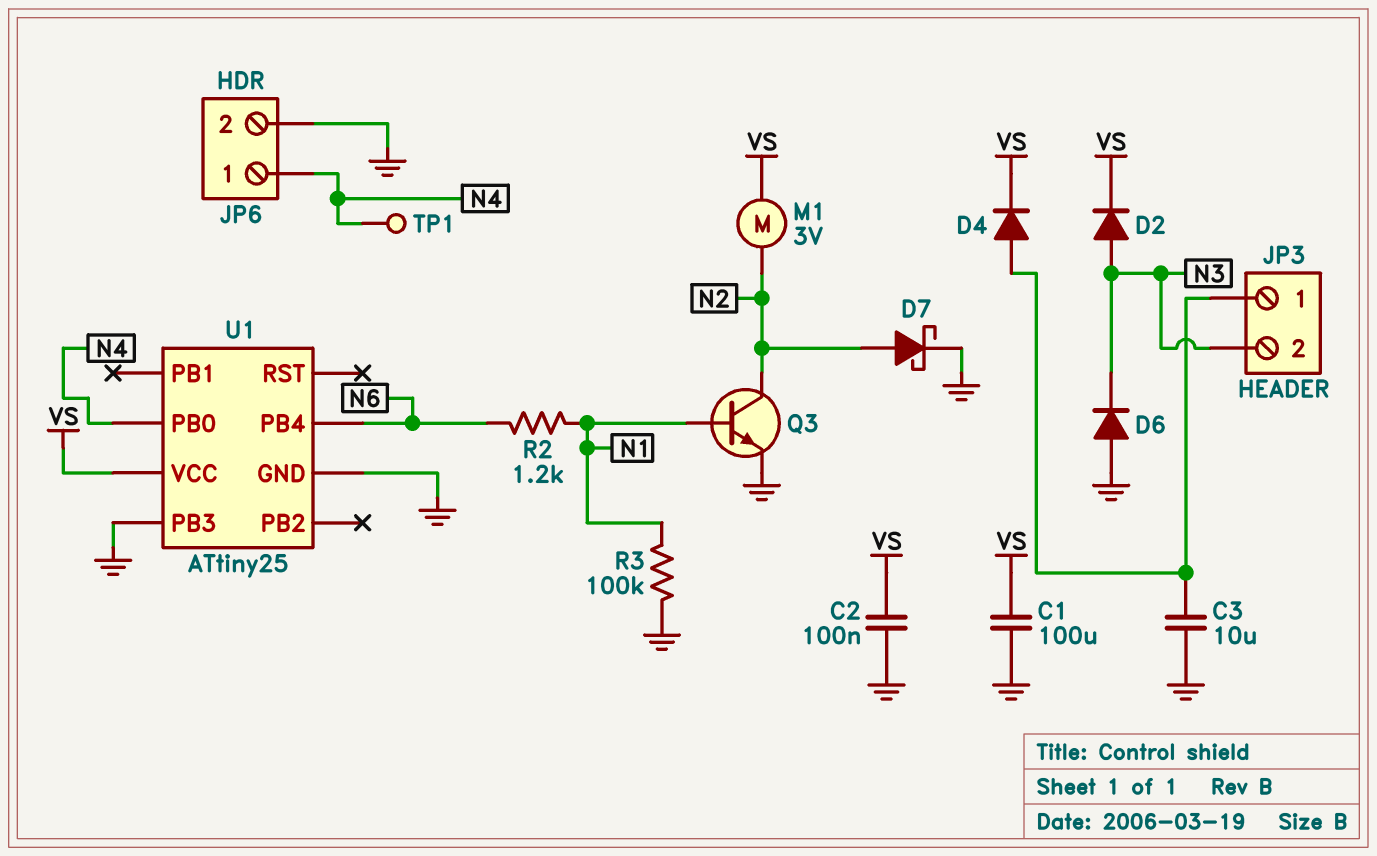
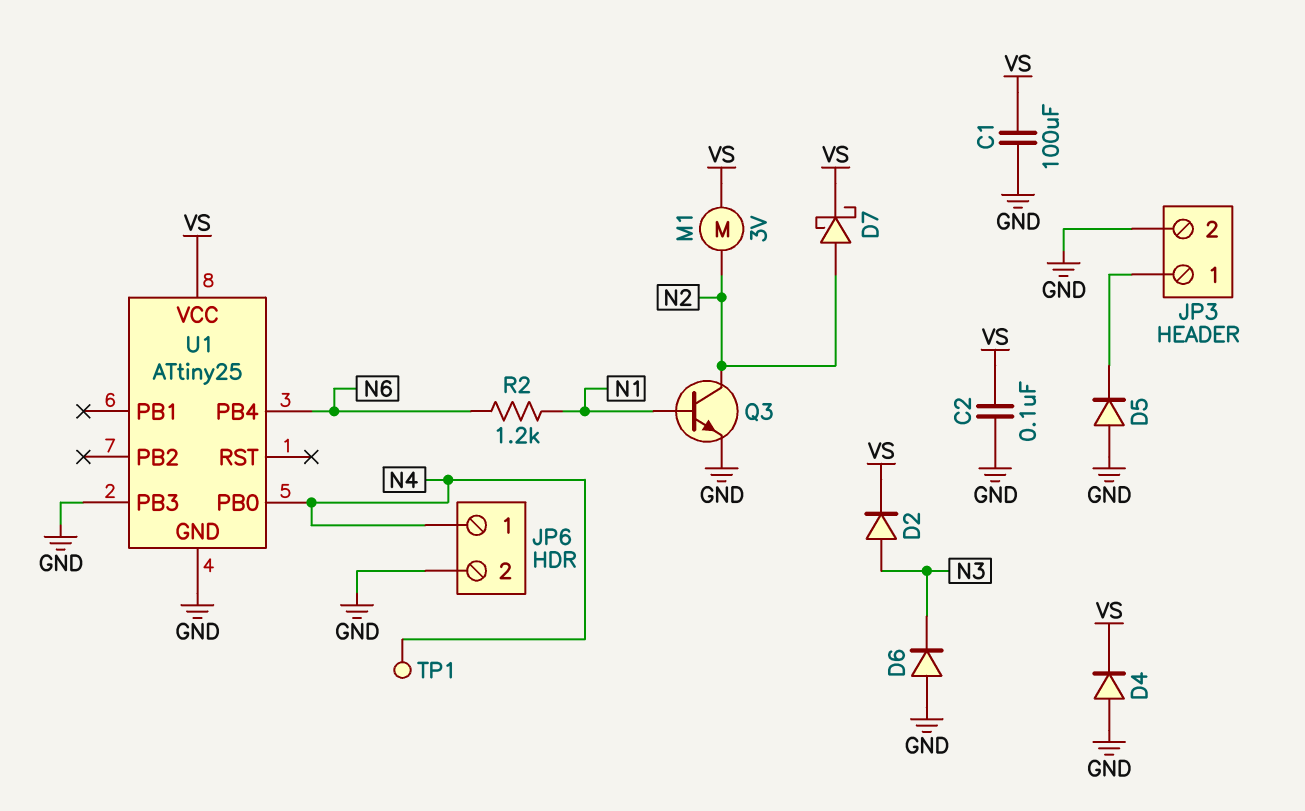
C3: 10uF (GND, JP3/1) -> none
D4: diode (A JP3/1, K VS) -> diode (A GND, K VS)
D5: none -> diode (A GND, K JP3/1)
D7: schottky (A N2, K GND) -> schottky (A N2, K VS)
JP3 pin 2: N3 -> GND
R3: 100k (GND, N1) -> none

